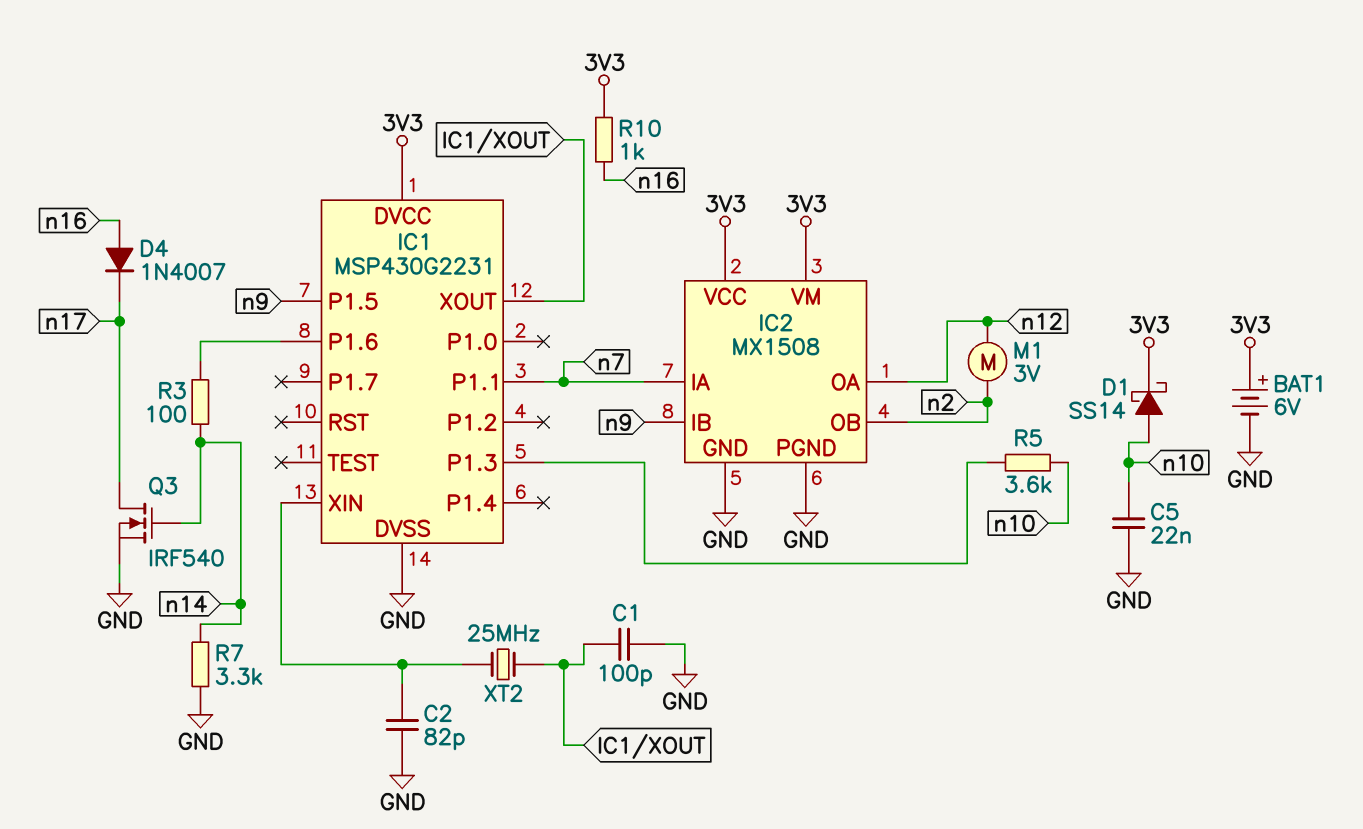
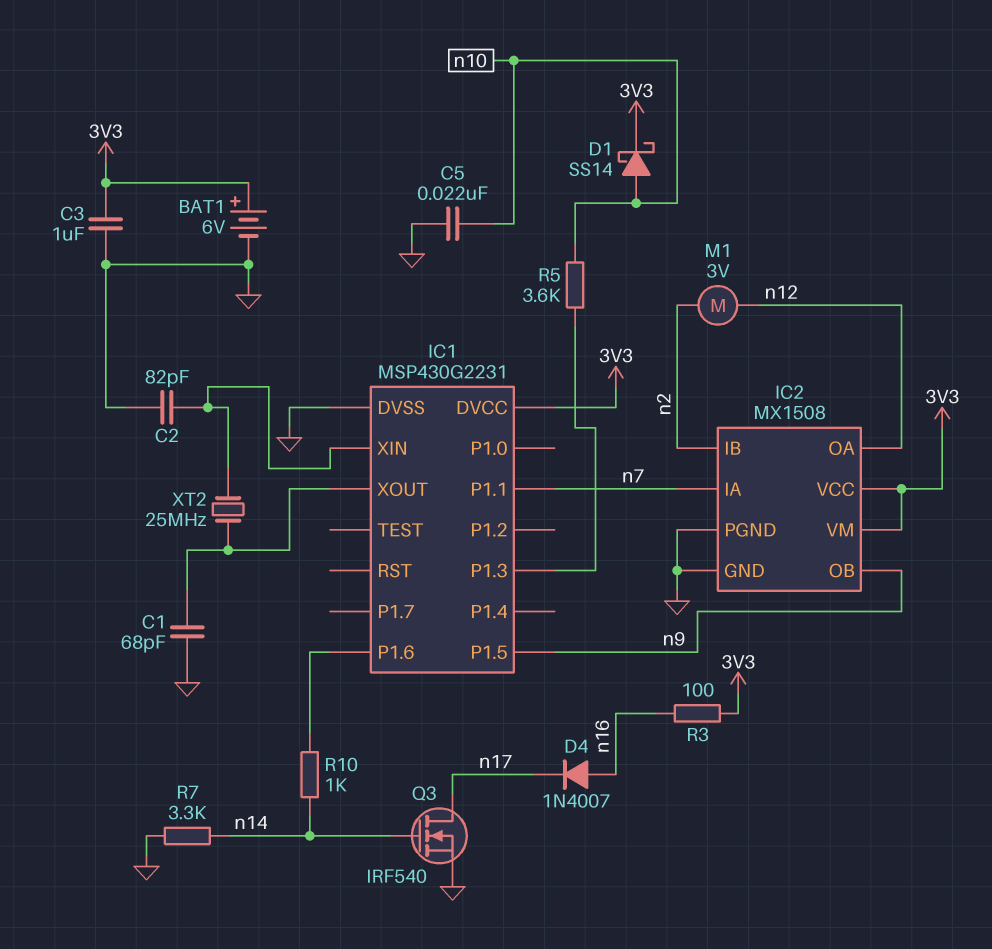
C1: 100pF (GND, IC1/XOUT) -> 68pF (GND, IC1/XOUT)
C3: none -> 1uF (3V3, GND)
IC2 pin IB: n9 -> n2
IC2 pin OB: n2 -> n9
R3: 100 (IC1/P1.6, n14) -> 100 (3V3, n16)
R10: 1k (3V3, n16) -> 1k (IC1/P1.6, n14)

